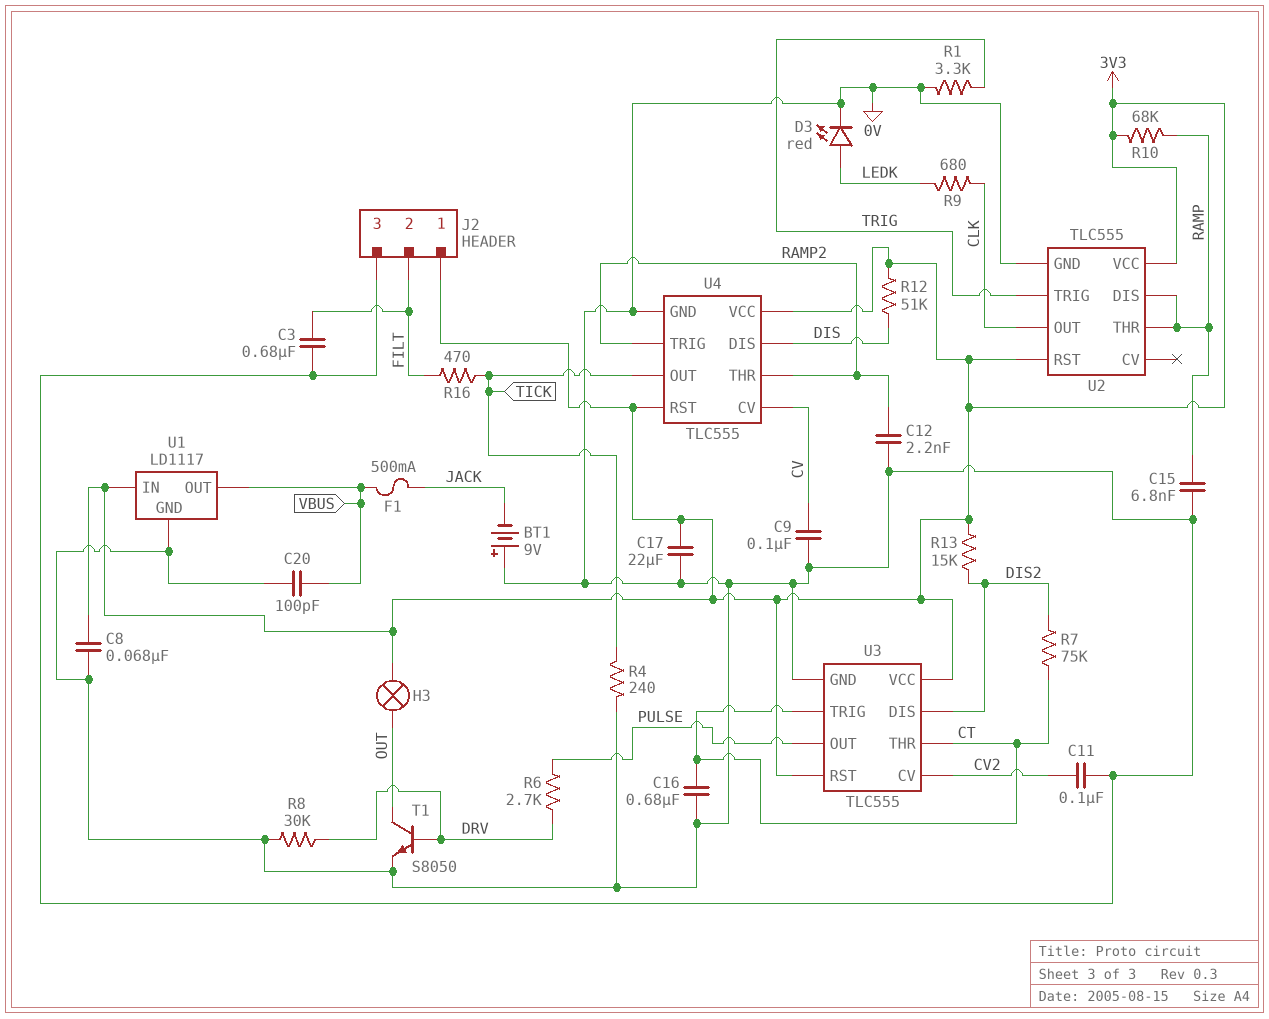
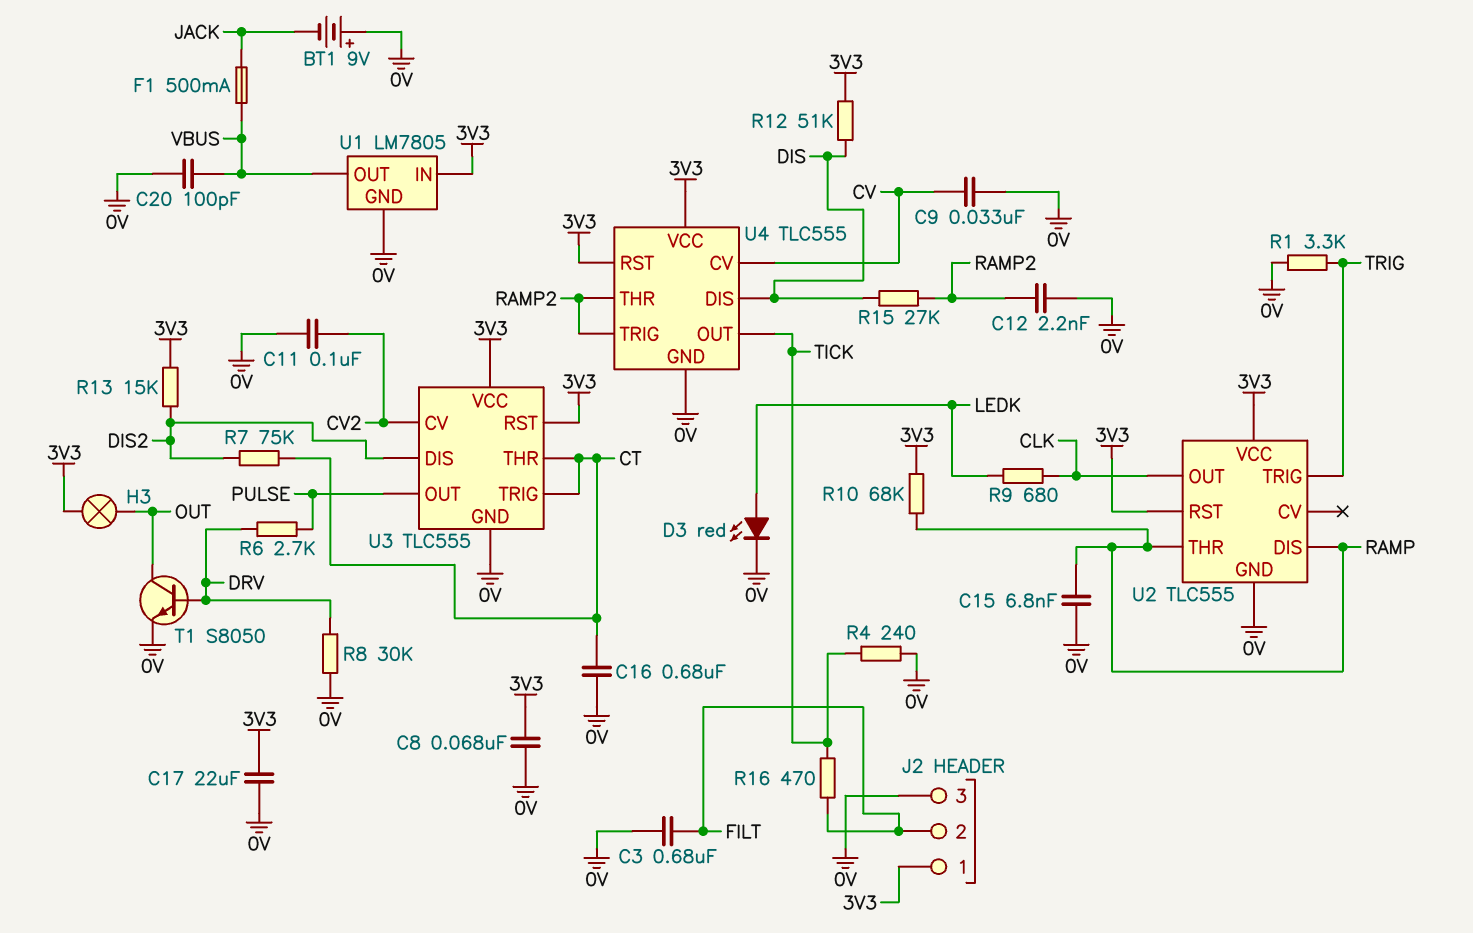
C9: 100nF (0V, CV) -> 33nF (0V, CV)
R15: none -> 27k (DIS, RAMP2)
U1: LD1117 -> LM7805

